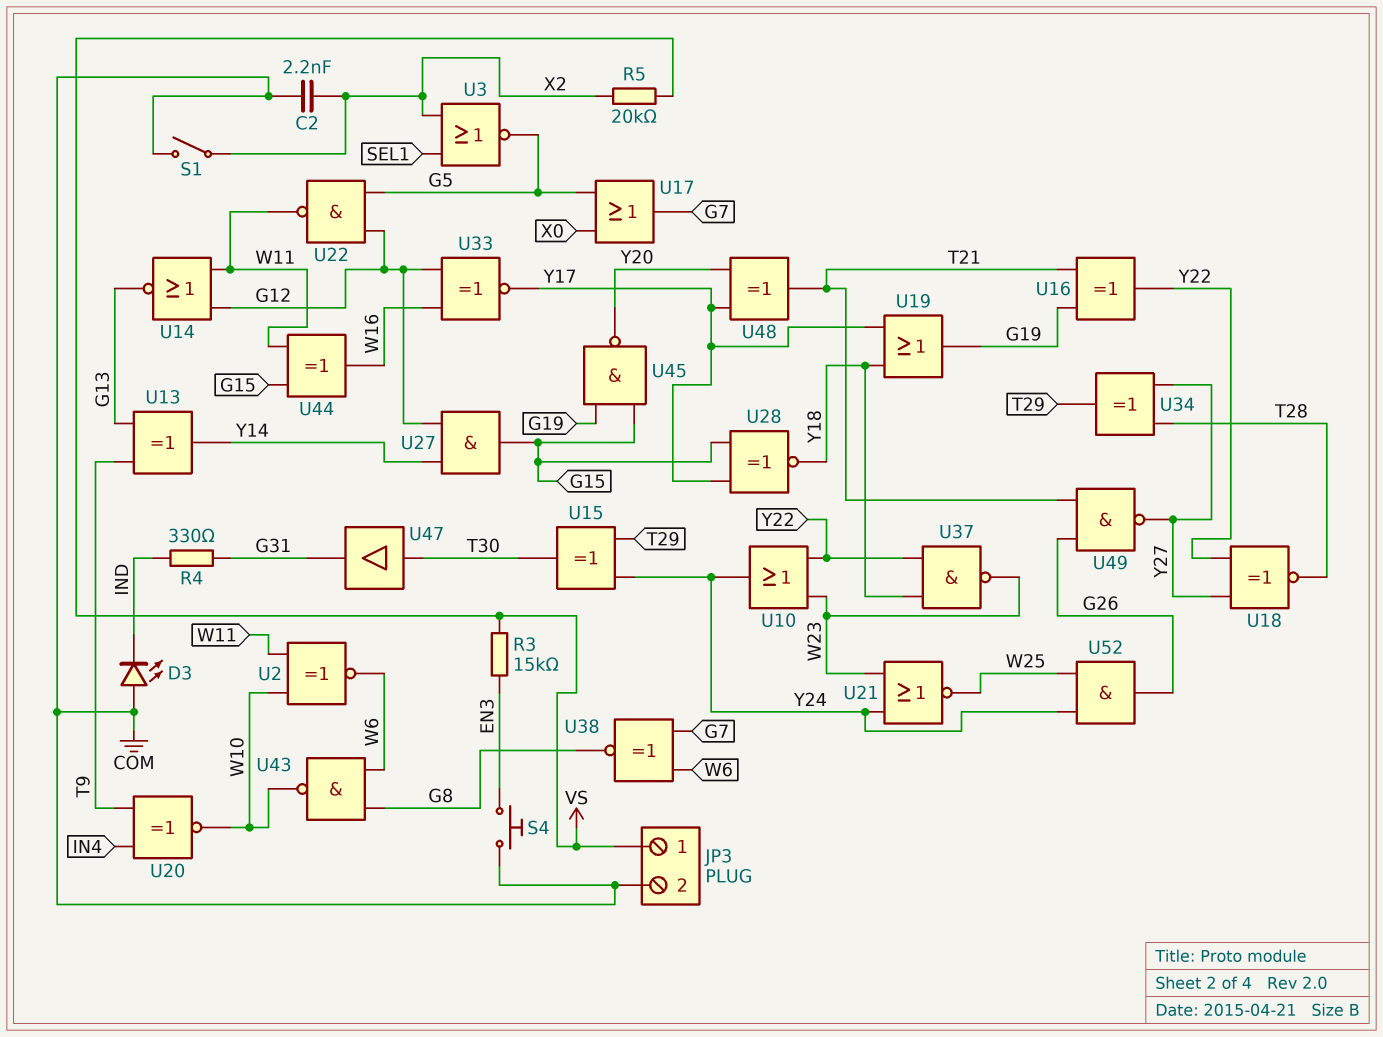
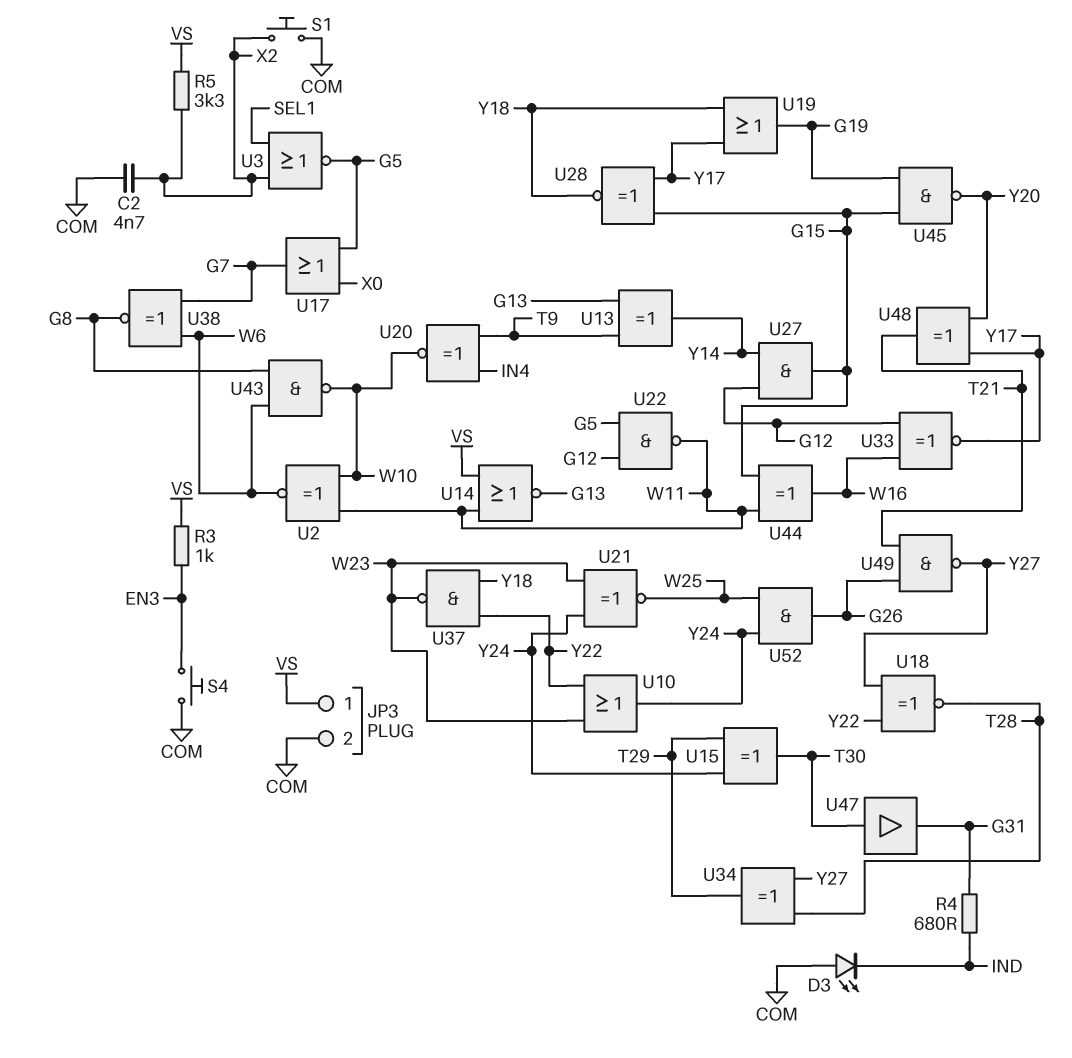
C2: 2.2nF (COM, X2) -> 4.7nF (COM, X2)
R3: 15k (EN3, VS) -> 1k (EN3, VS)
R4: 330 (G31, IND) -> 680 (G31, IND)
R5: 20k (VS, X2) -> 3.3k (VS, X2)
S1: switch (COM, X2) -> button (COM, X2)
U14: NOR (in G12, in W11, out G13) -> NOR (in VS, in W11, out G13)
U16: XOR (in G19, in T21, out Y22) -> none
U21: NOR (in W23, in Y24, out W25) -> XNOR (in W23, in Y24, out W25)

